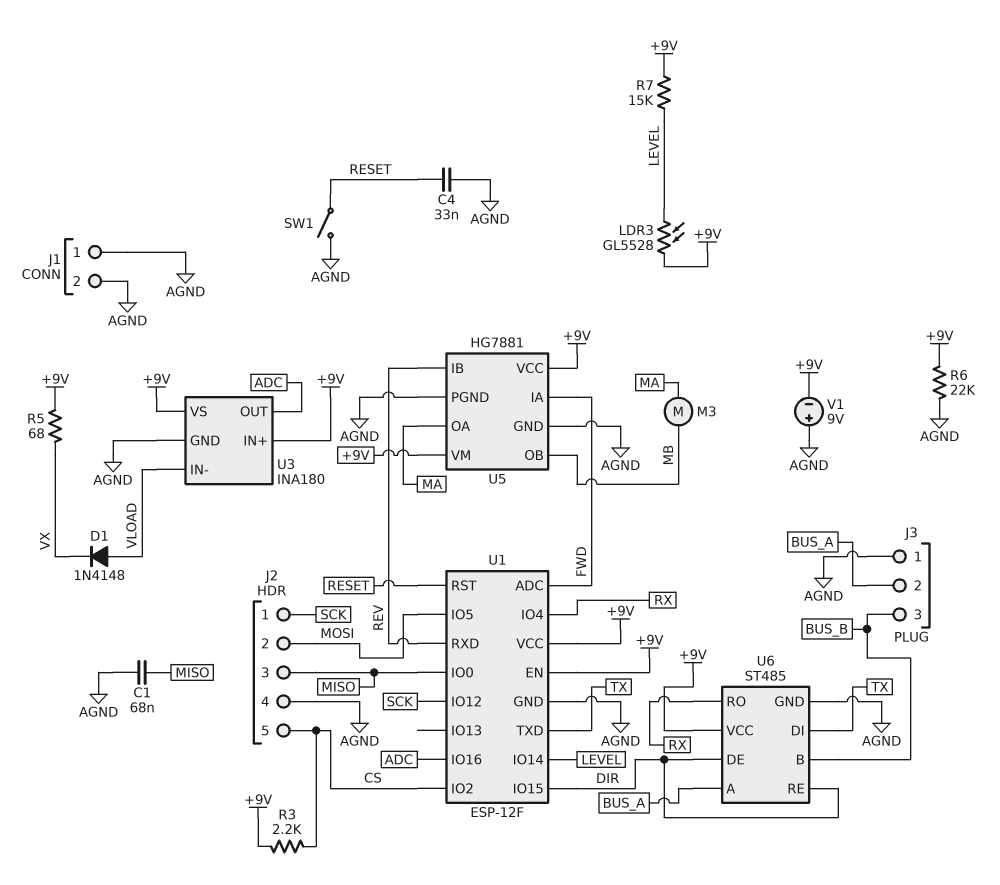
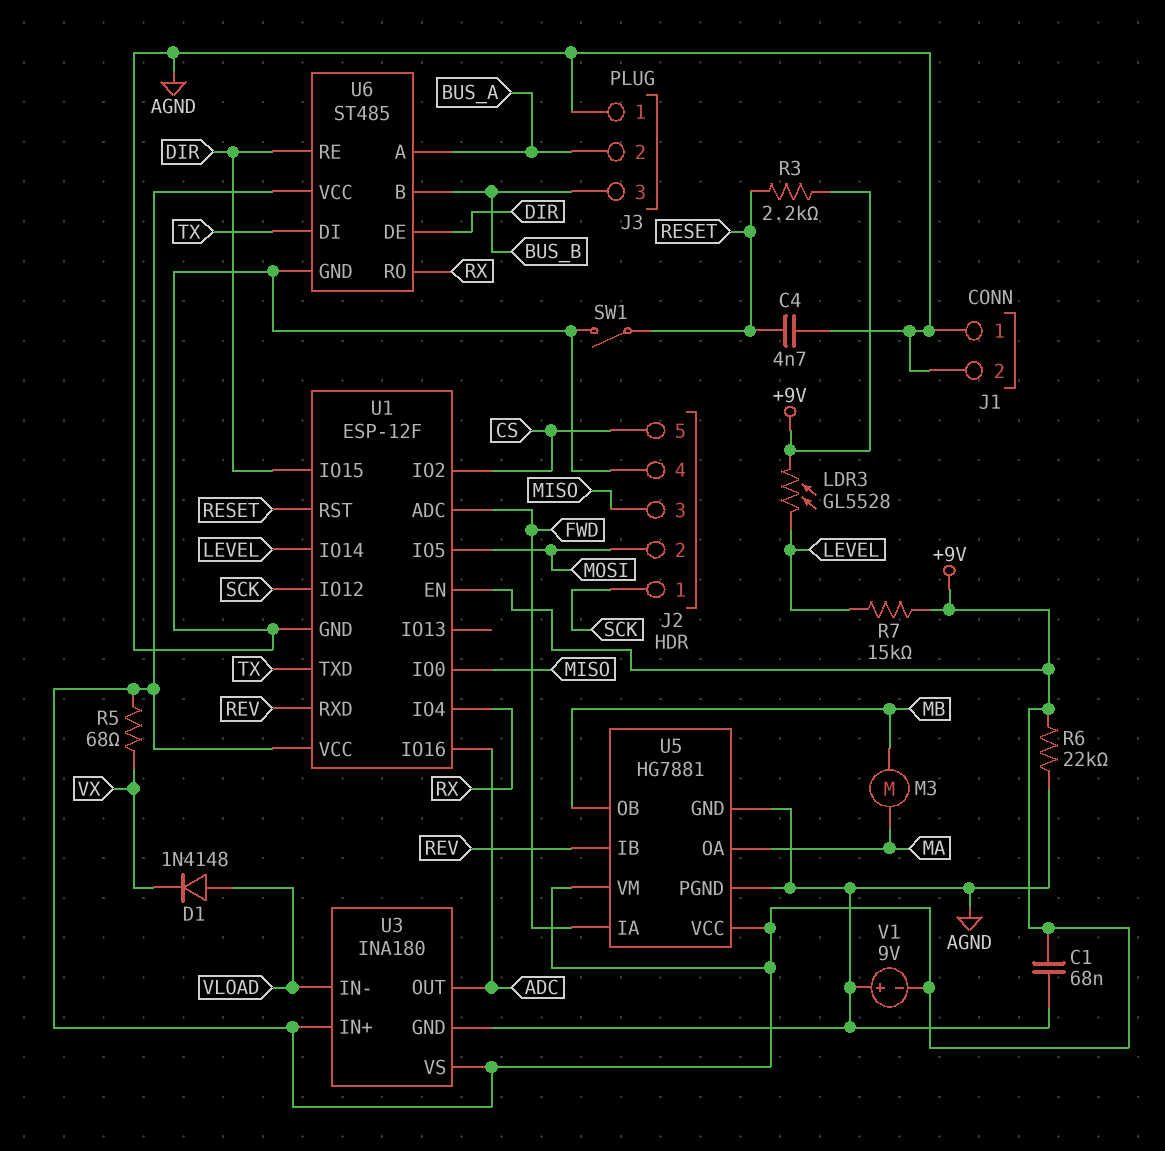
C1: 68nF (AGND, MISO) -> 68nF (+9V, AGND)
C4: 33nF (AGND, RESET) -> 4.7nF (AGND, RESET)
R3: 2.2k (+9V, CS) -> 2.2k (+9V, RESET)

